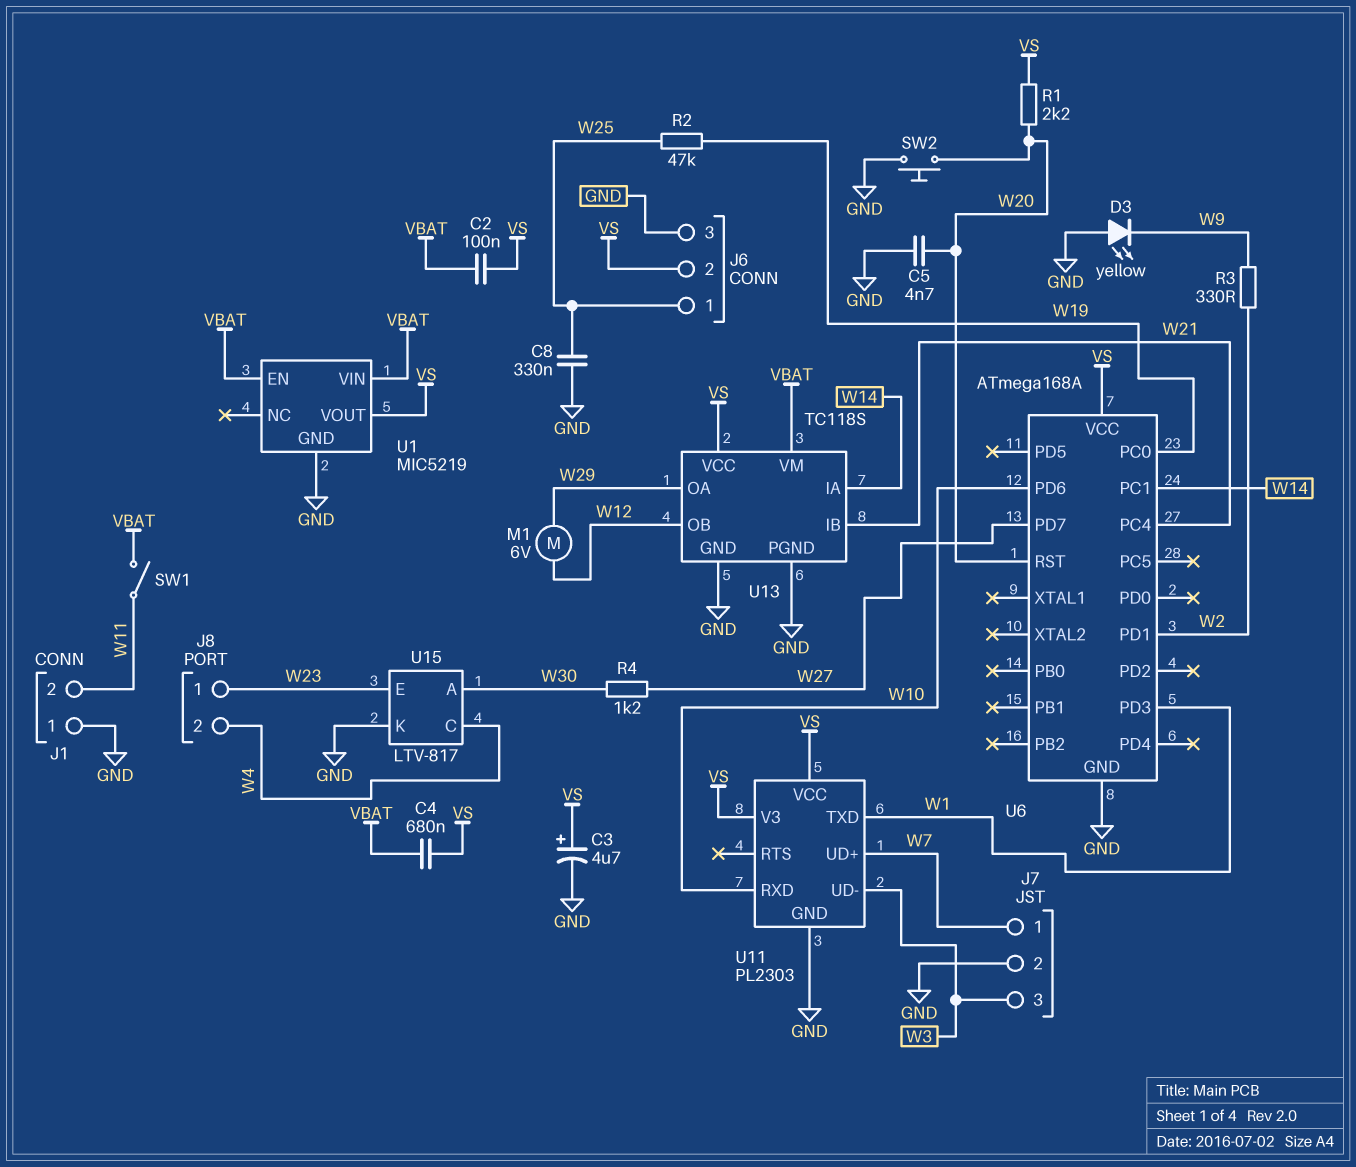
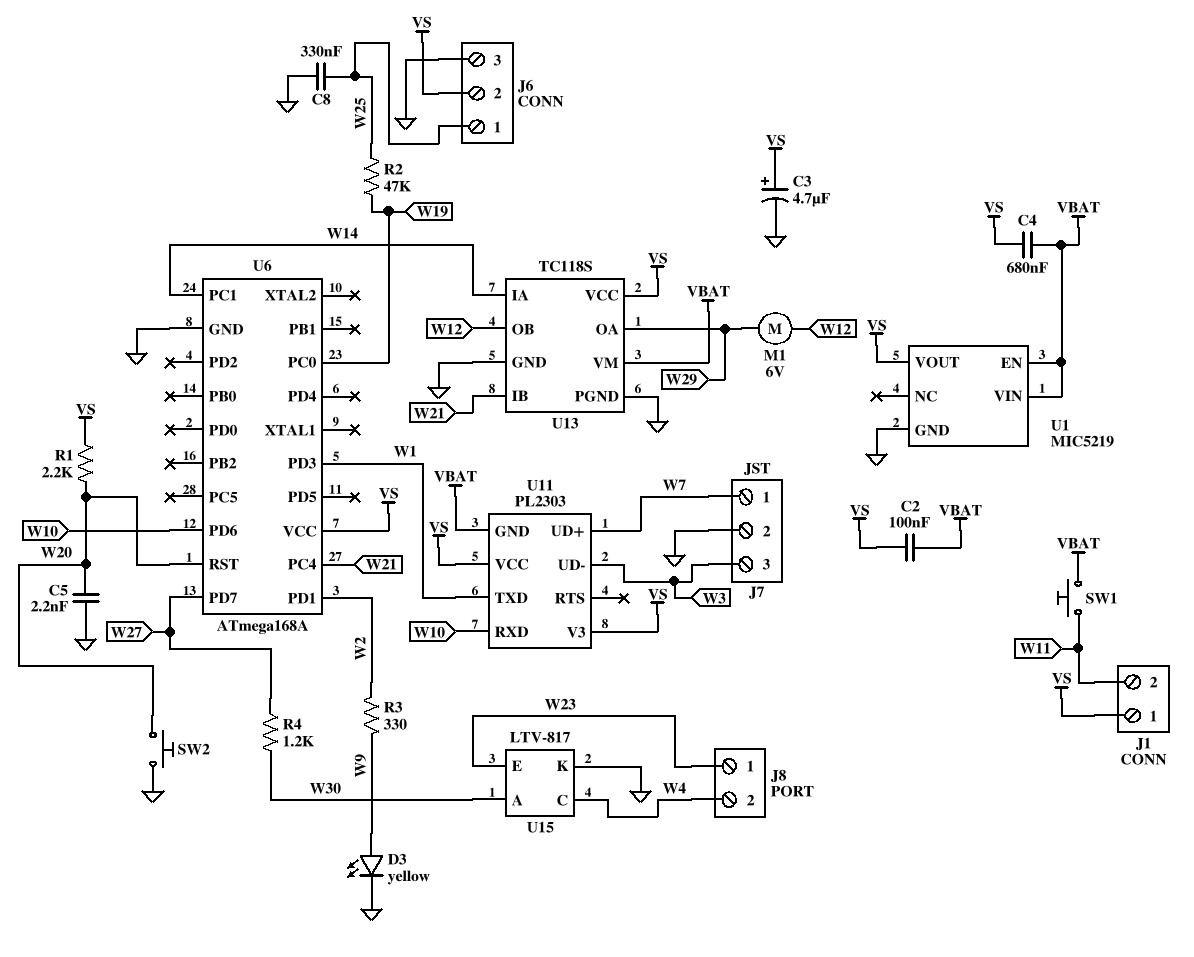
C5: 4.7nF (GND, W20) -> 2.2nF (GND, W20)
D3: LED yellow (A GND, K W9) -> LED yellow (A W9, K GND)
J1 pin 1: GND -> VS
SW1: switch (VBAT, W11) -> button (VBAT, W11)
U11 pin GND: GND -> VBAT

